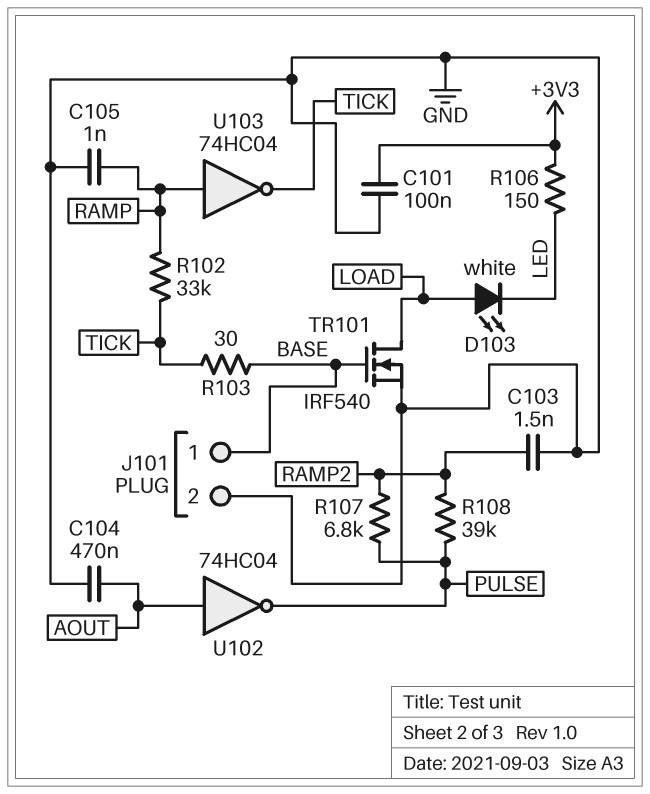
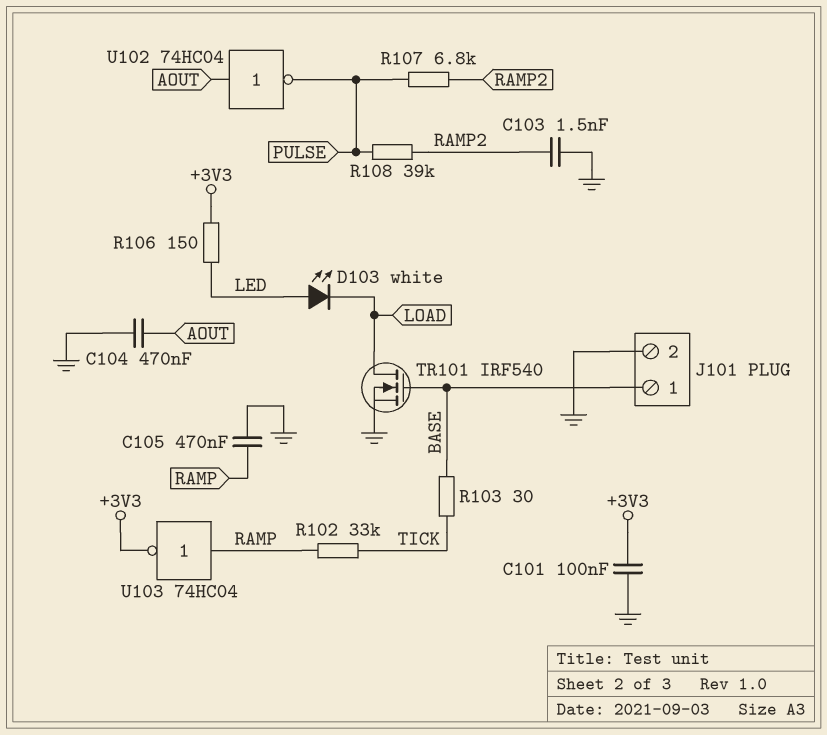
C105: 1nF (GND, RAMP) -> 470nF (GND, RAMP)
D103: LED white (A LOAD, K LED) -> LED white (A LED, K LOAD)
U103: NOT 74HC04 (in RAMP, out TICK) -> NOT 74HC04 (in RAMP, out +3V3)

